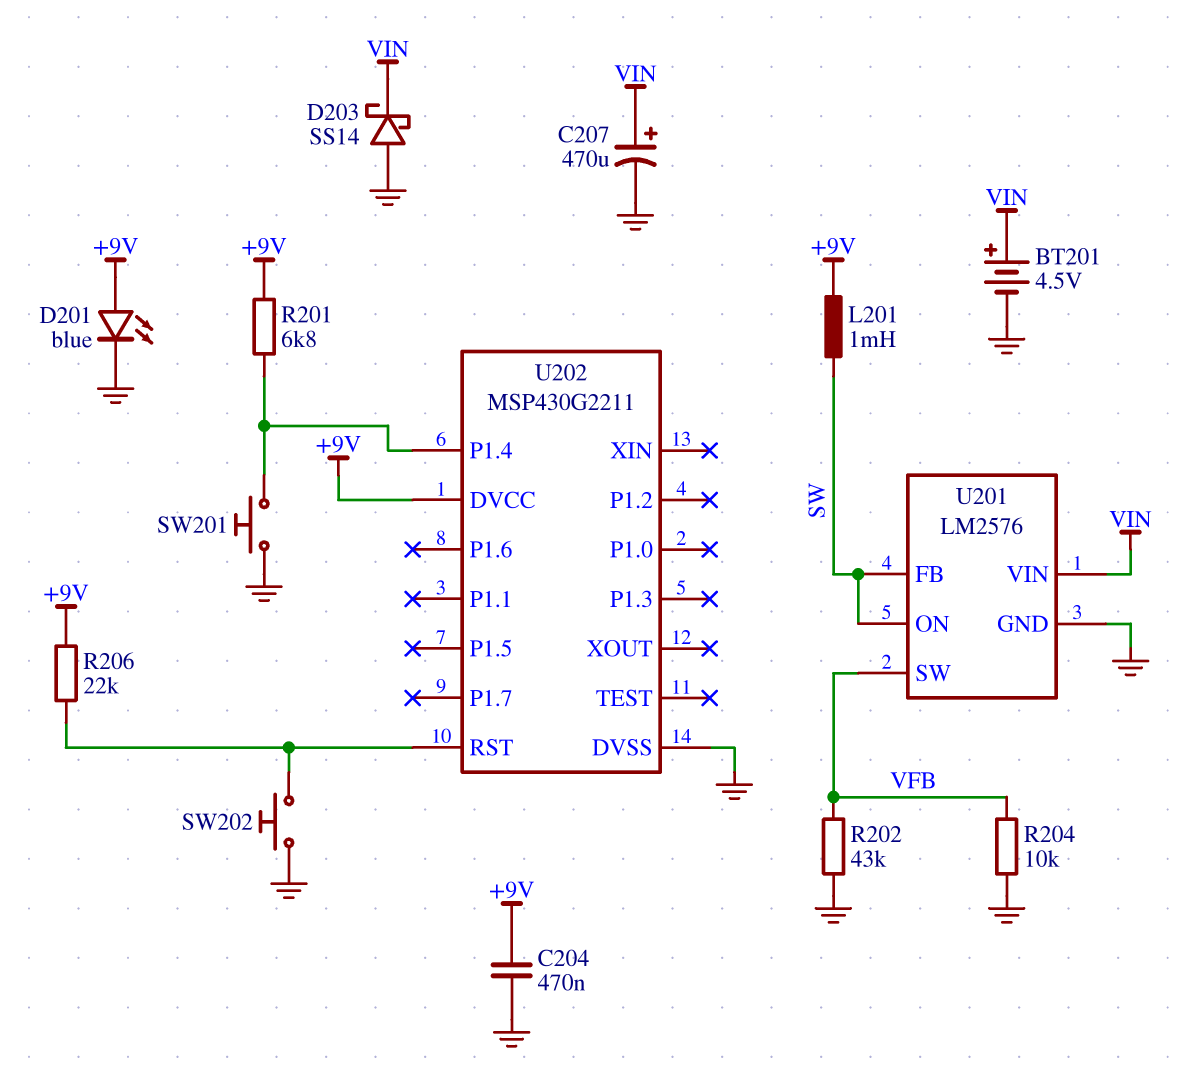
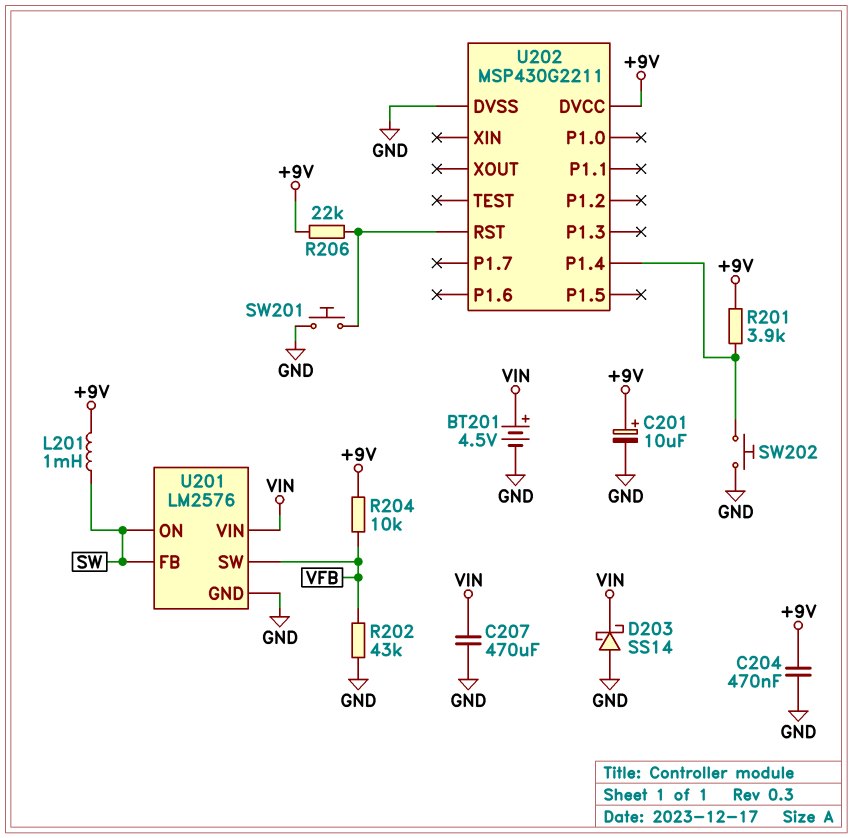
C201: none -> 10uF (plus +9V, minus GND)
C207: 470uF (plus VIN, minus GND) -> 470uF (GND, VIN)
D201: LED blue (A +9V, K GND) -> none
R201: 6.8k (+9V, U202/P1.4) -> 3.9k (+9V, U202/P1.4)
R204: 10k (GND, VFB) -> 10k (+9V, VFB)
SW201: button (GND, U202/P1.4) -> button (GND, U202/RST)
SW202: button (GND, U202/RST) -> button (GND, U202/P1.4)

